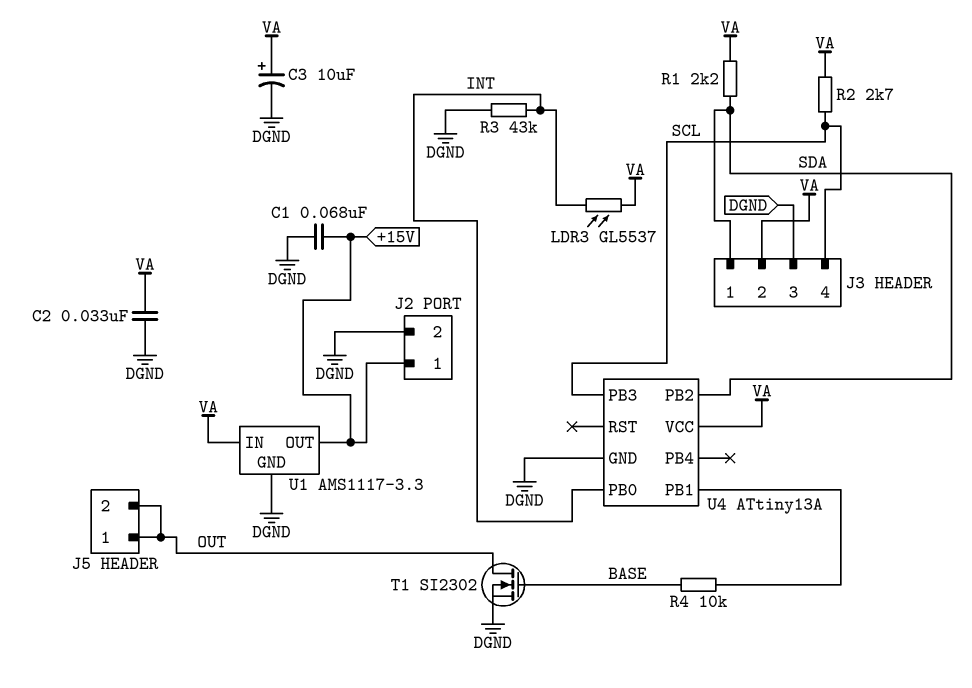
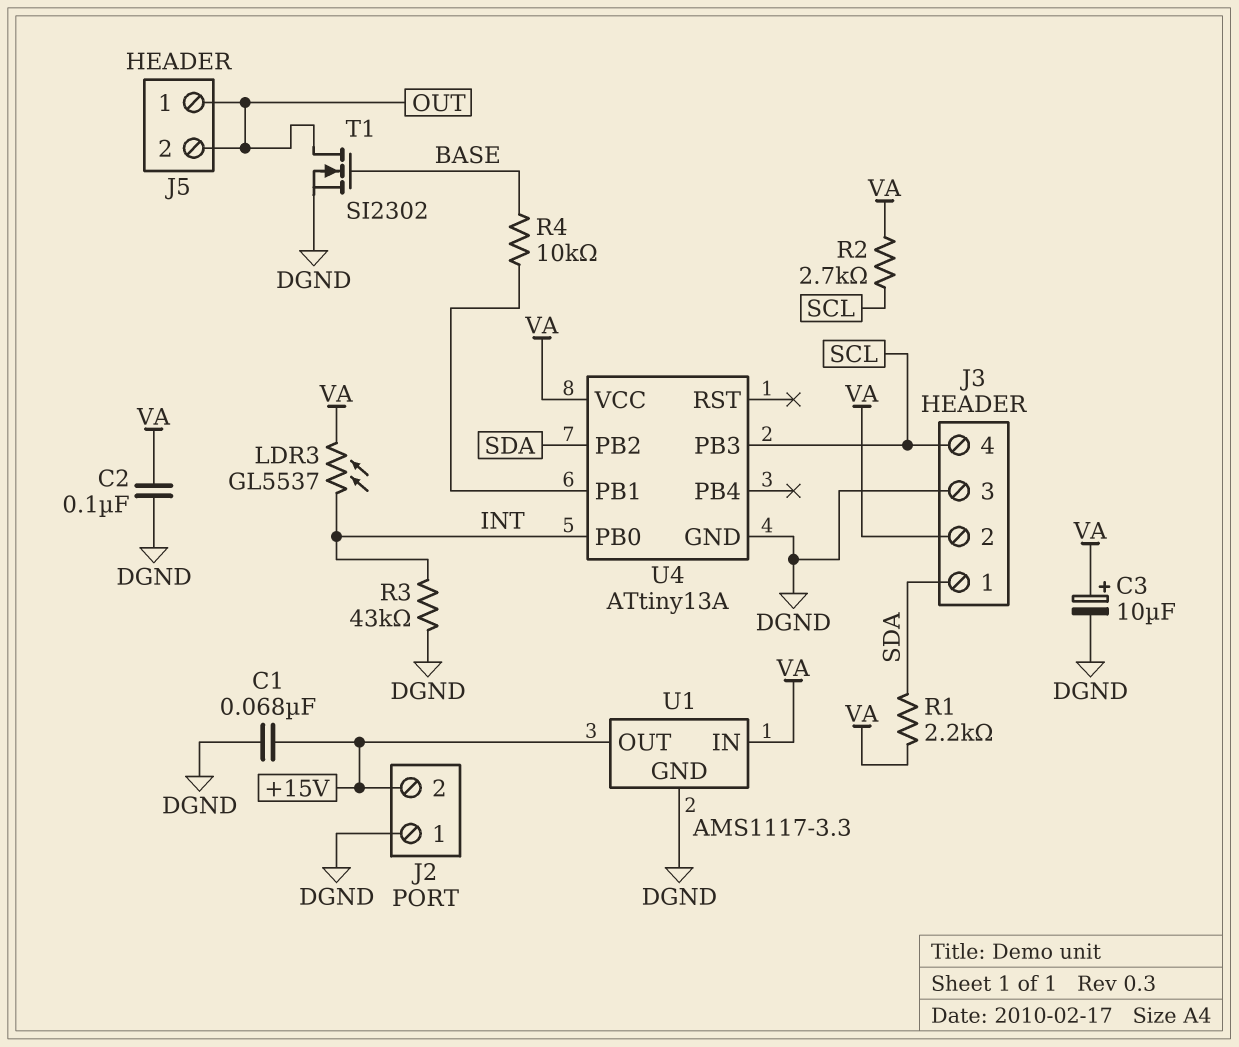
C2: 33nF (DGND, VA) -> 100nF (DGND, VA)
J2 pin 1: +15V -> DGND
J2 pin 2: DGND -> +15V

